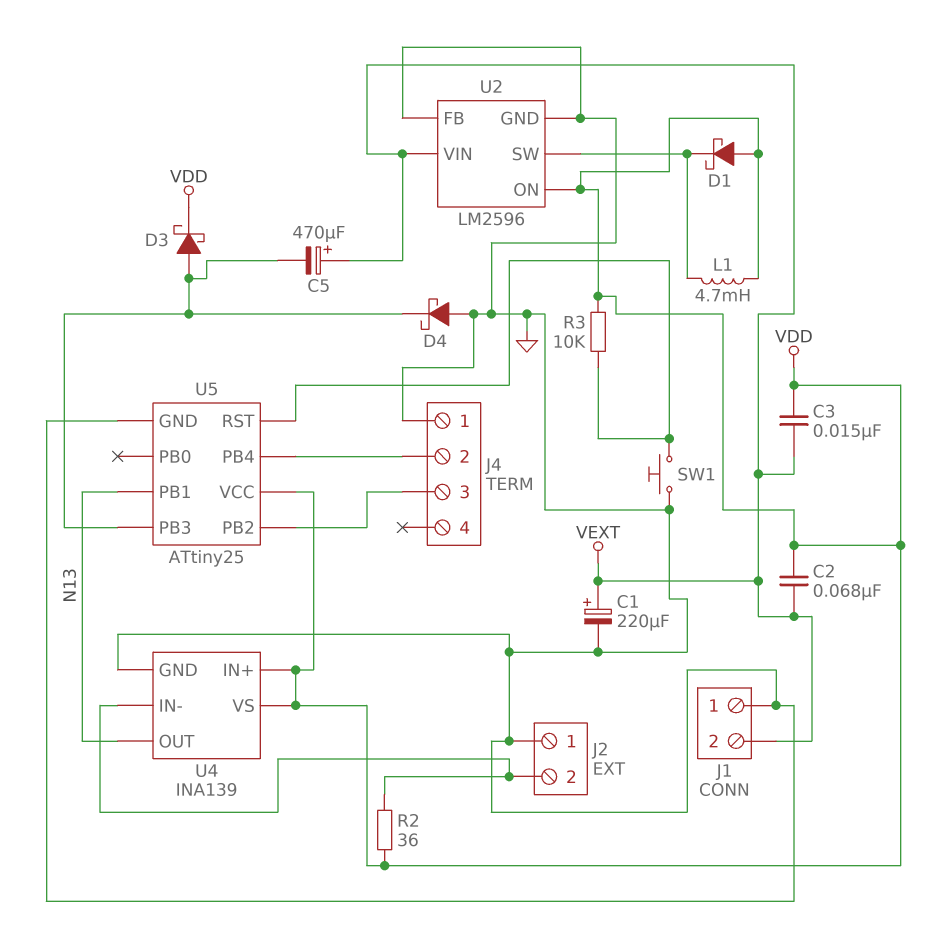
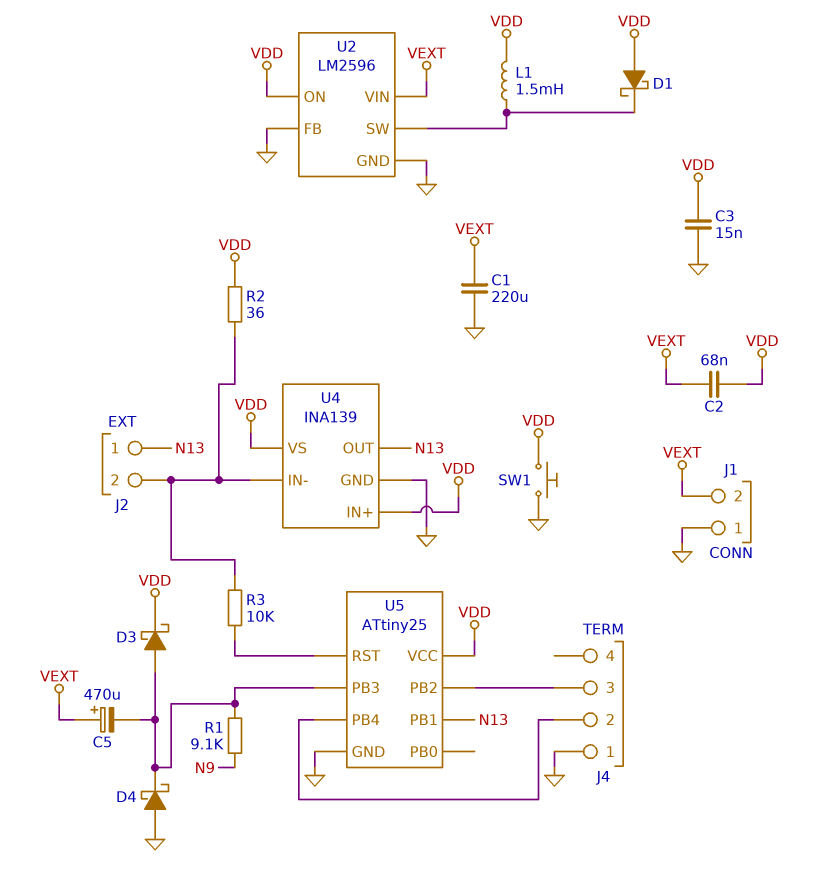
C1: 220uF (plus VEXT, minus GND) -> 220uF (GND, VEXT)
C3: 15nF (VDD, VEXT) -> 15nF (GND, VDD)
J2 pin 1: GND -> N13
L1: 4.7mH (U2/SW, VDD) -> 1.5mH (U2/SW, VDD)
R1: none -> 9.1k (N9, U5/PB3)
R3: 10k (U5/RST, VDD) -> 10k (J2/2, U5/RST)
SW1: button (GND, U5/RST) -> button (GND, VDD)

